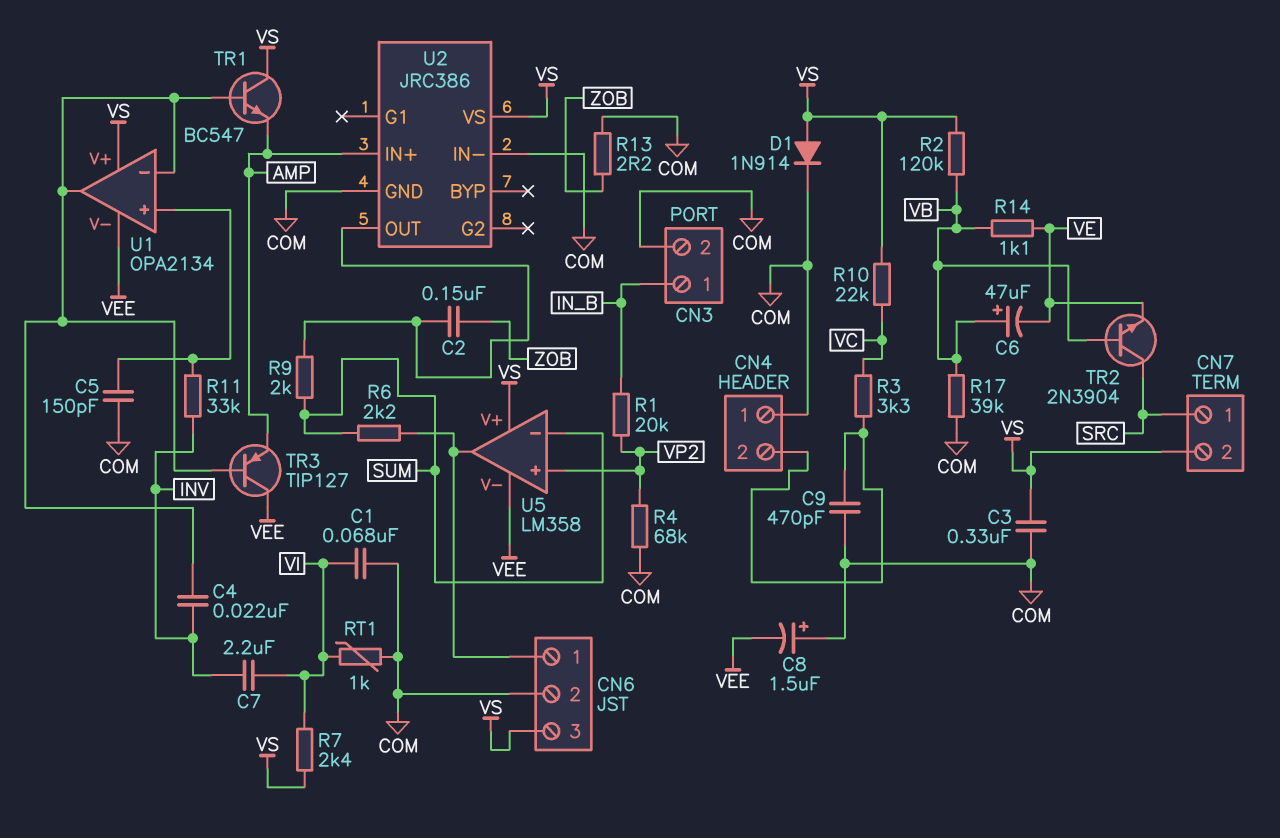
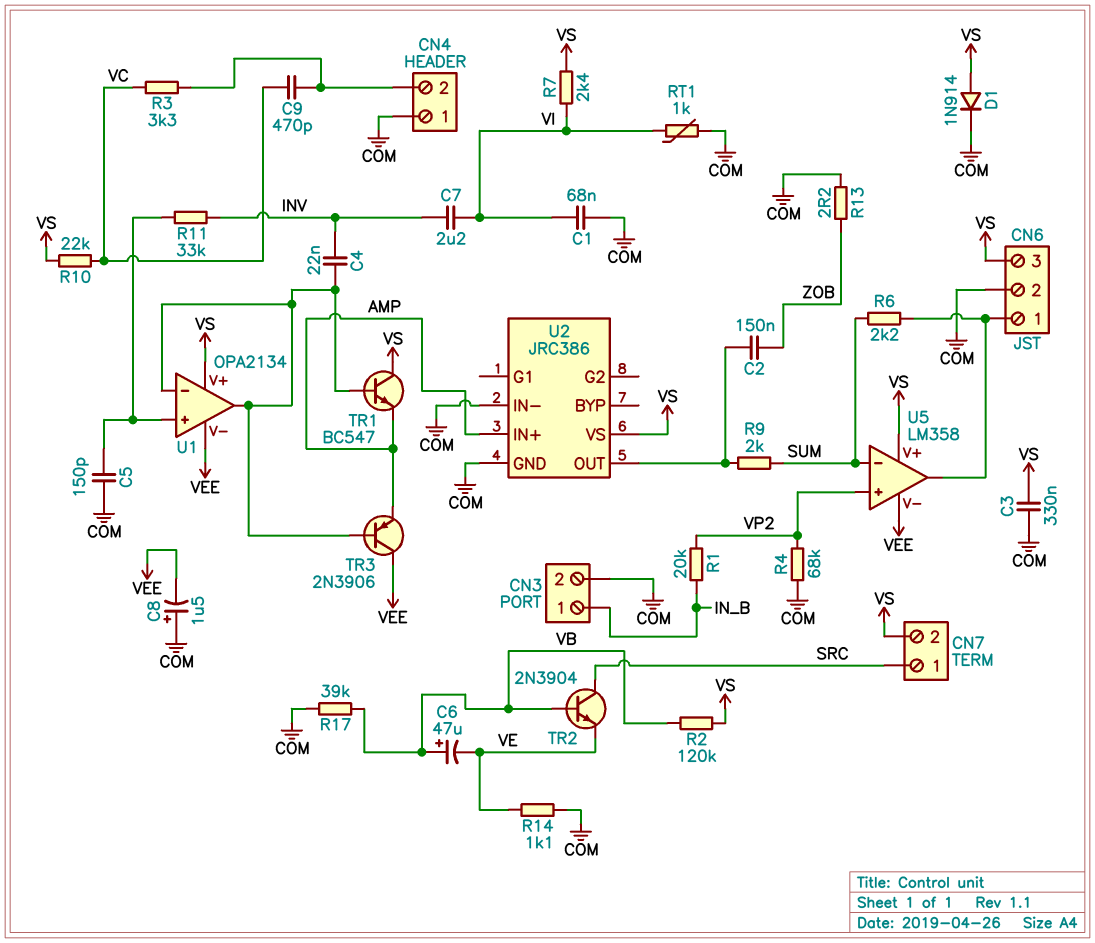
C9: 470pF (CN4/2, COM) -> 470pF (CN4/2, VC)
R14: 1.1k (VB, VE) -> 1.1k (COM, VE)
TR3: PNP TIP127 (B U1/in-, C VEE, E AMP) -> PNP 2N3906 (B U1/in-, C VEE, E AMP)

